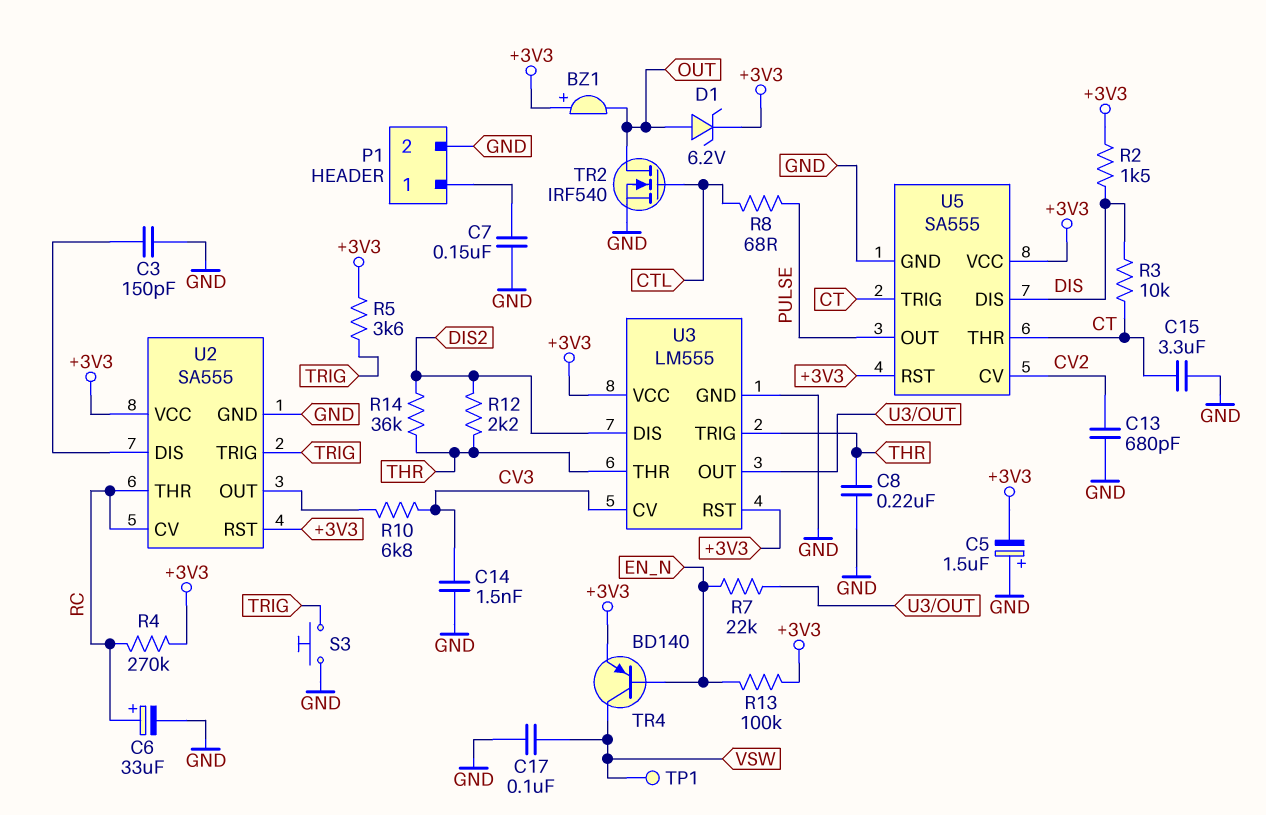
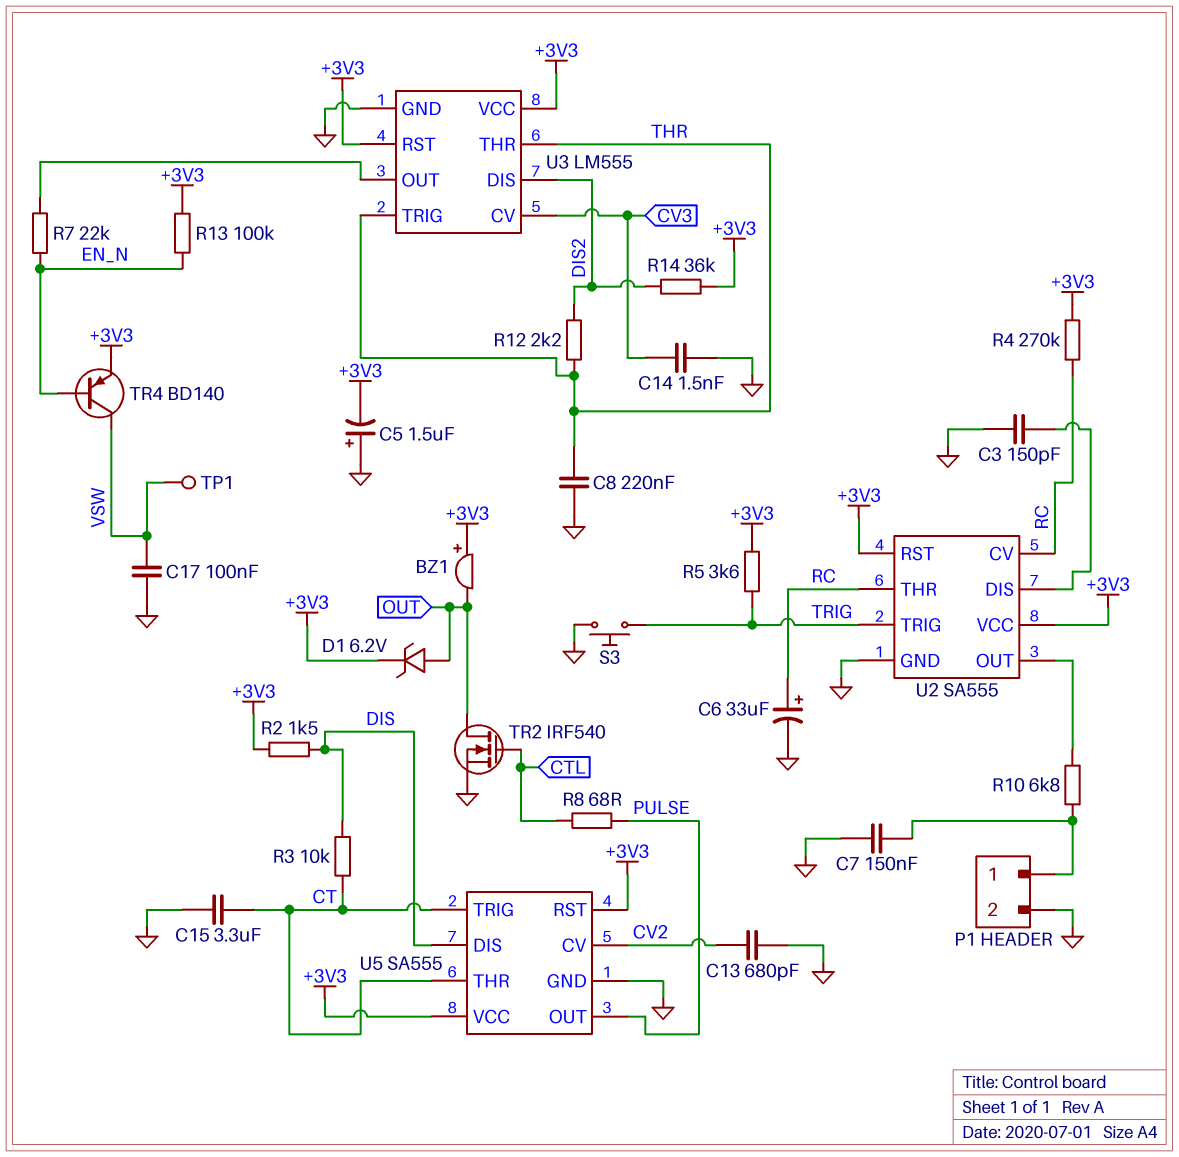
R10: 6.8k (CV3, U2/OUT) -> 6.8k (P1/1, U2/OUT)
R14: 36k (DIS2, THR) -> 36k (+3V3, DIS2)

